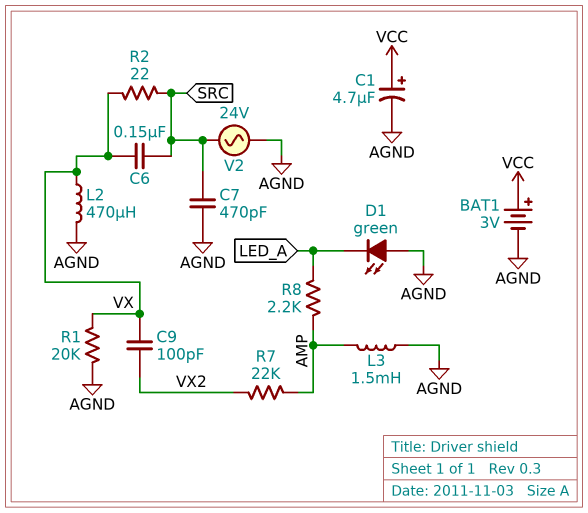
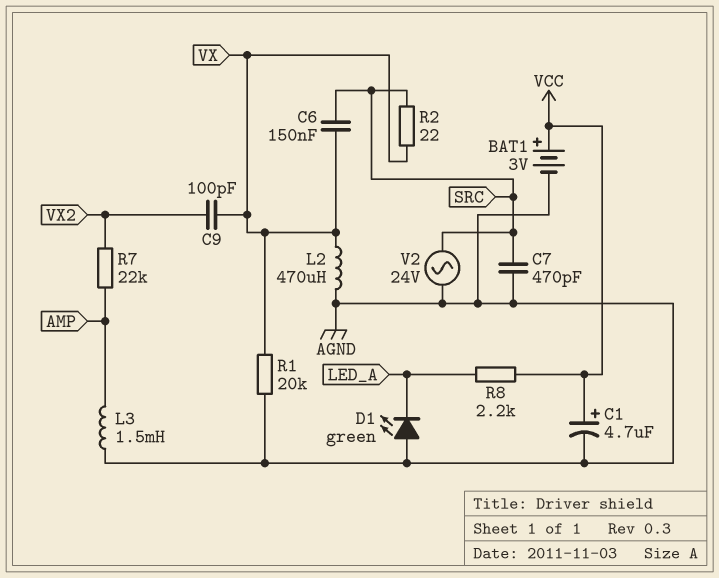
R8: 2.2k (AMP, LED_A) -> 2.2k (LED_A, VCC)

